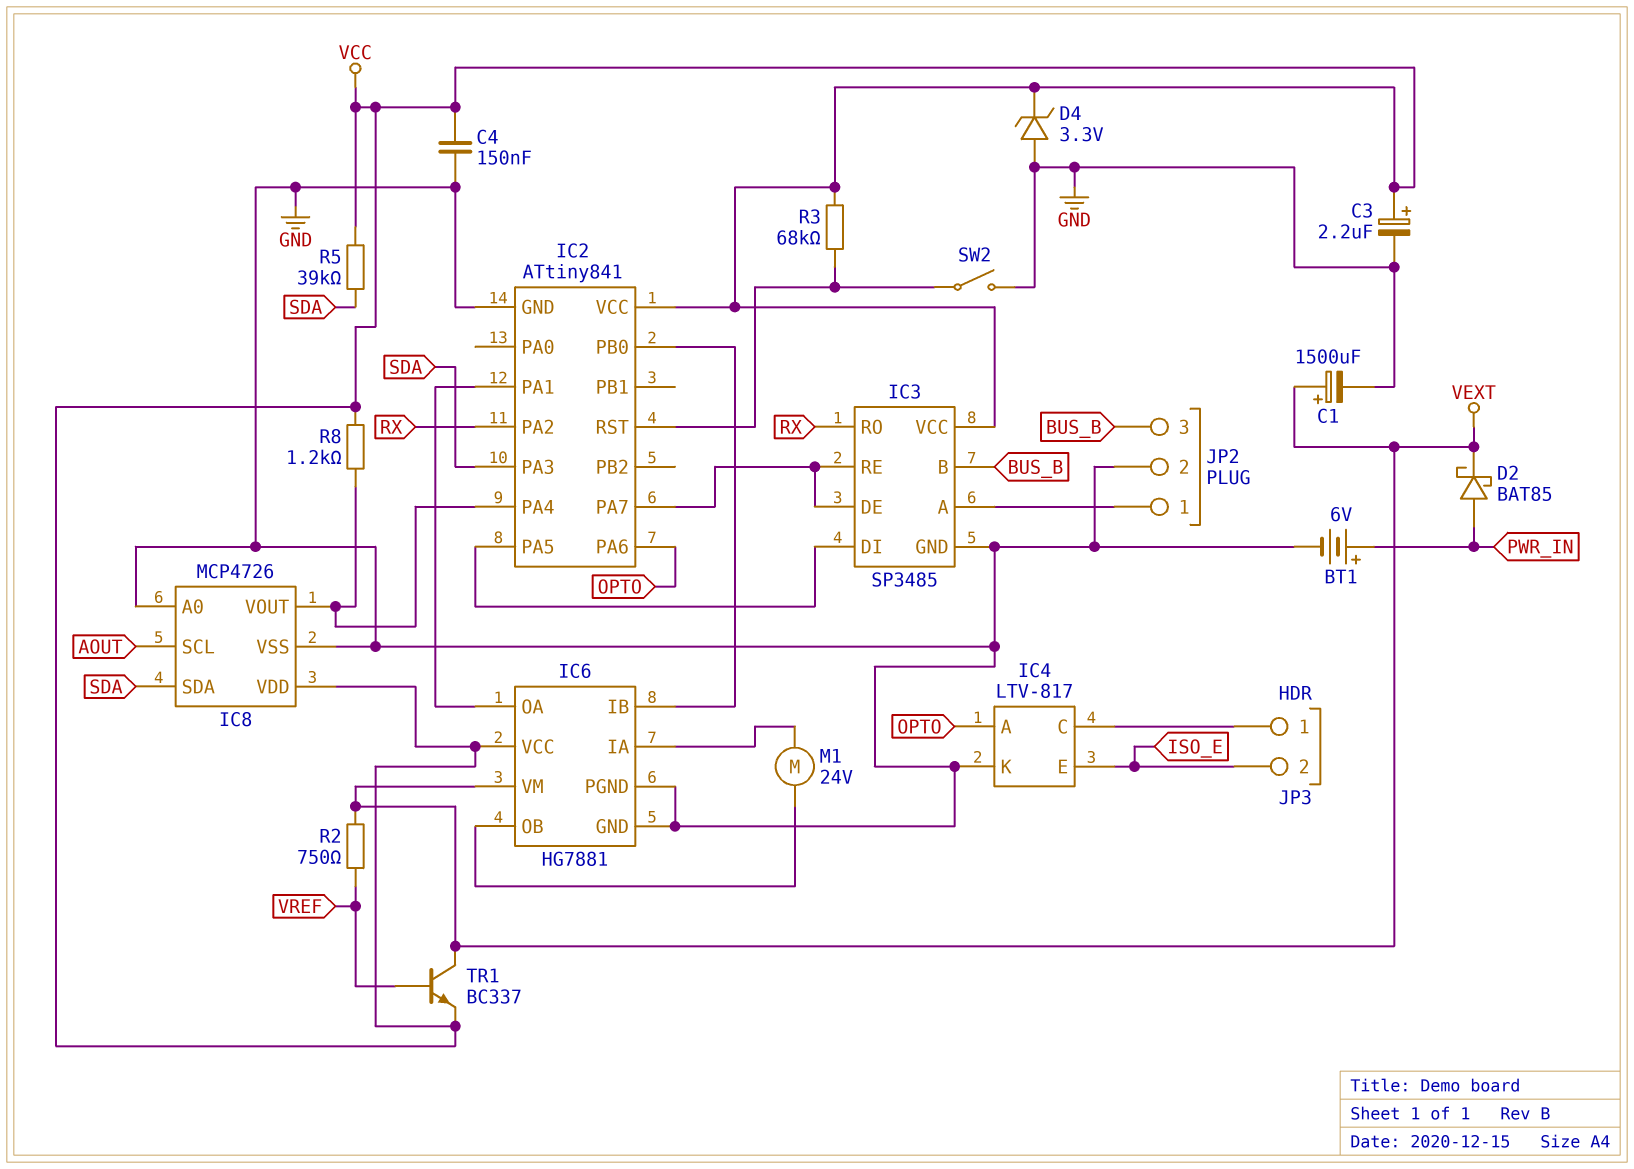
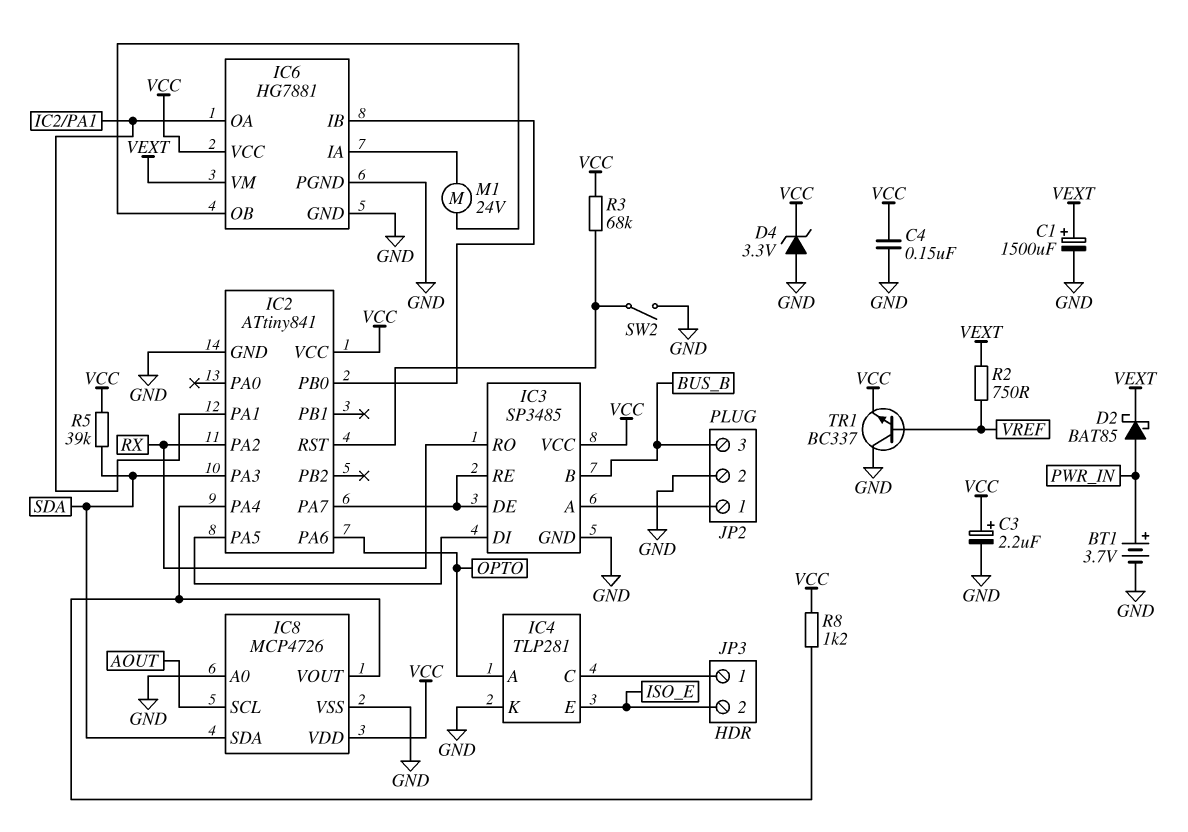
BT1: 6V (plus PWR_IN, minus GND) -> 3.7V (plus PWR_IN, minus GND)
IC4: LTV-817 -> TLP281
TR1: NPN BC337 (B VREF, C VEXT, E VCC) -> NPN BC337 (B VREF, C GND, E VCC)

